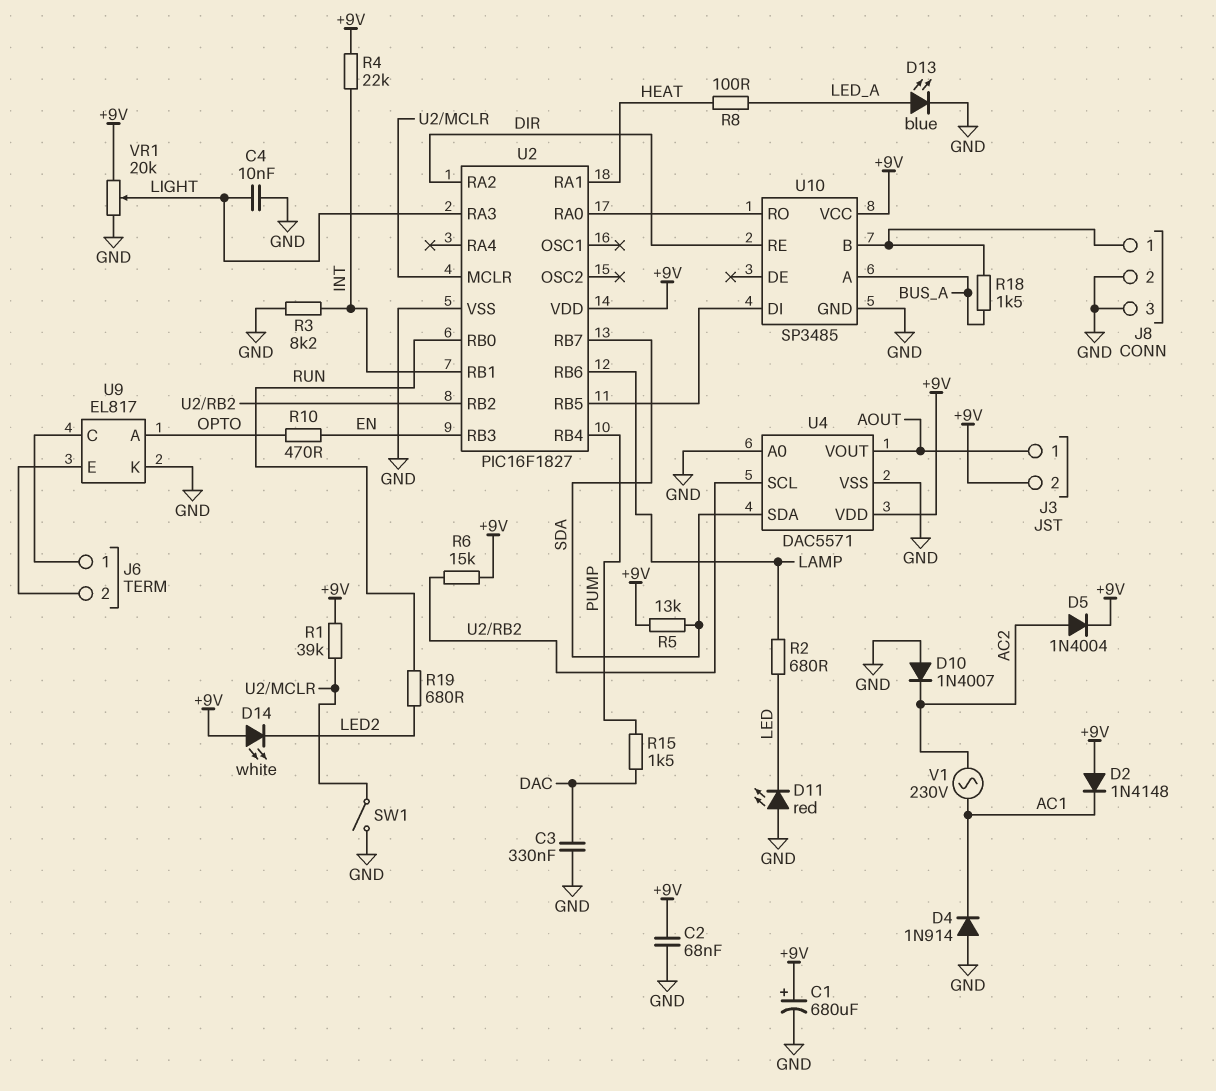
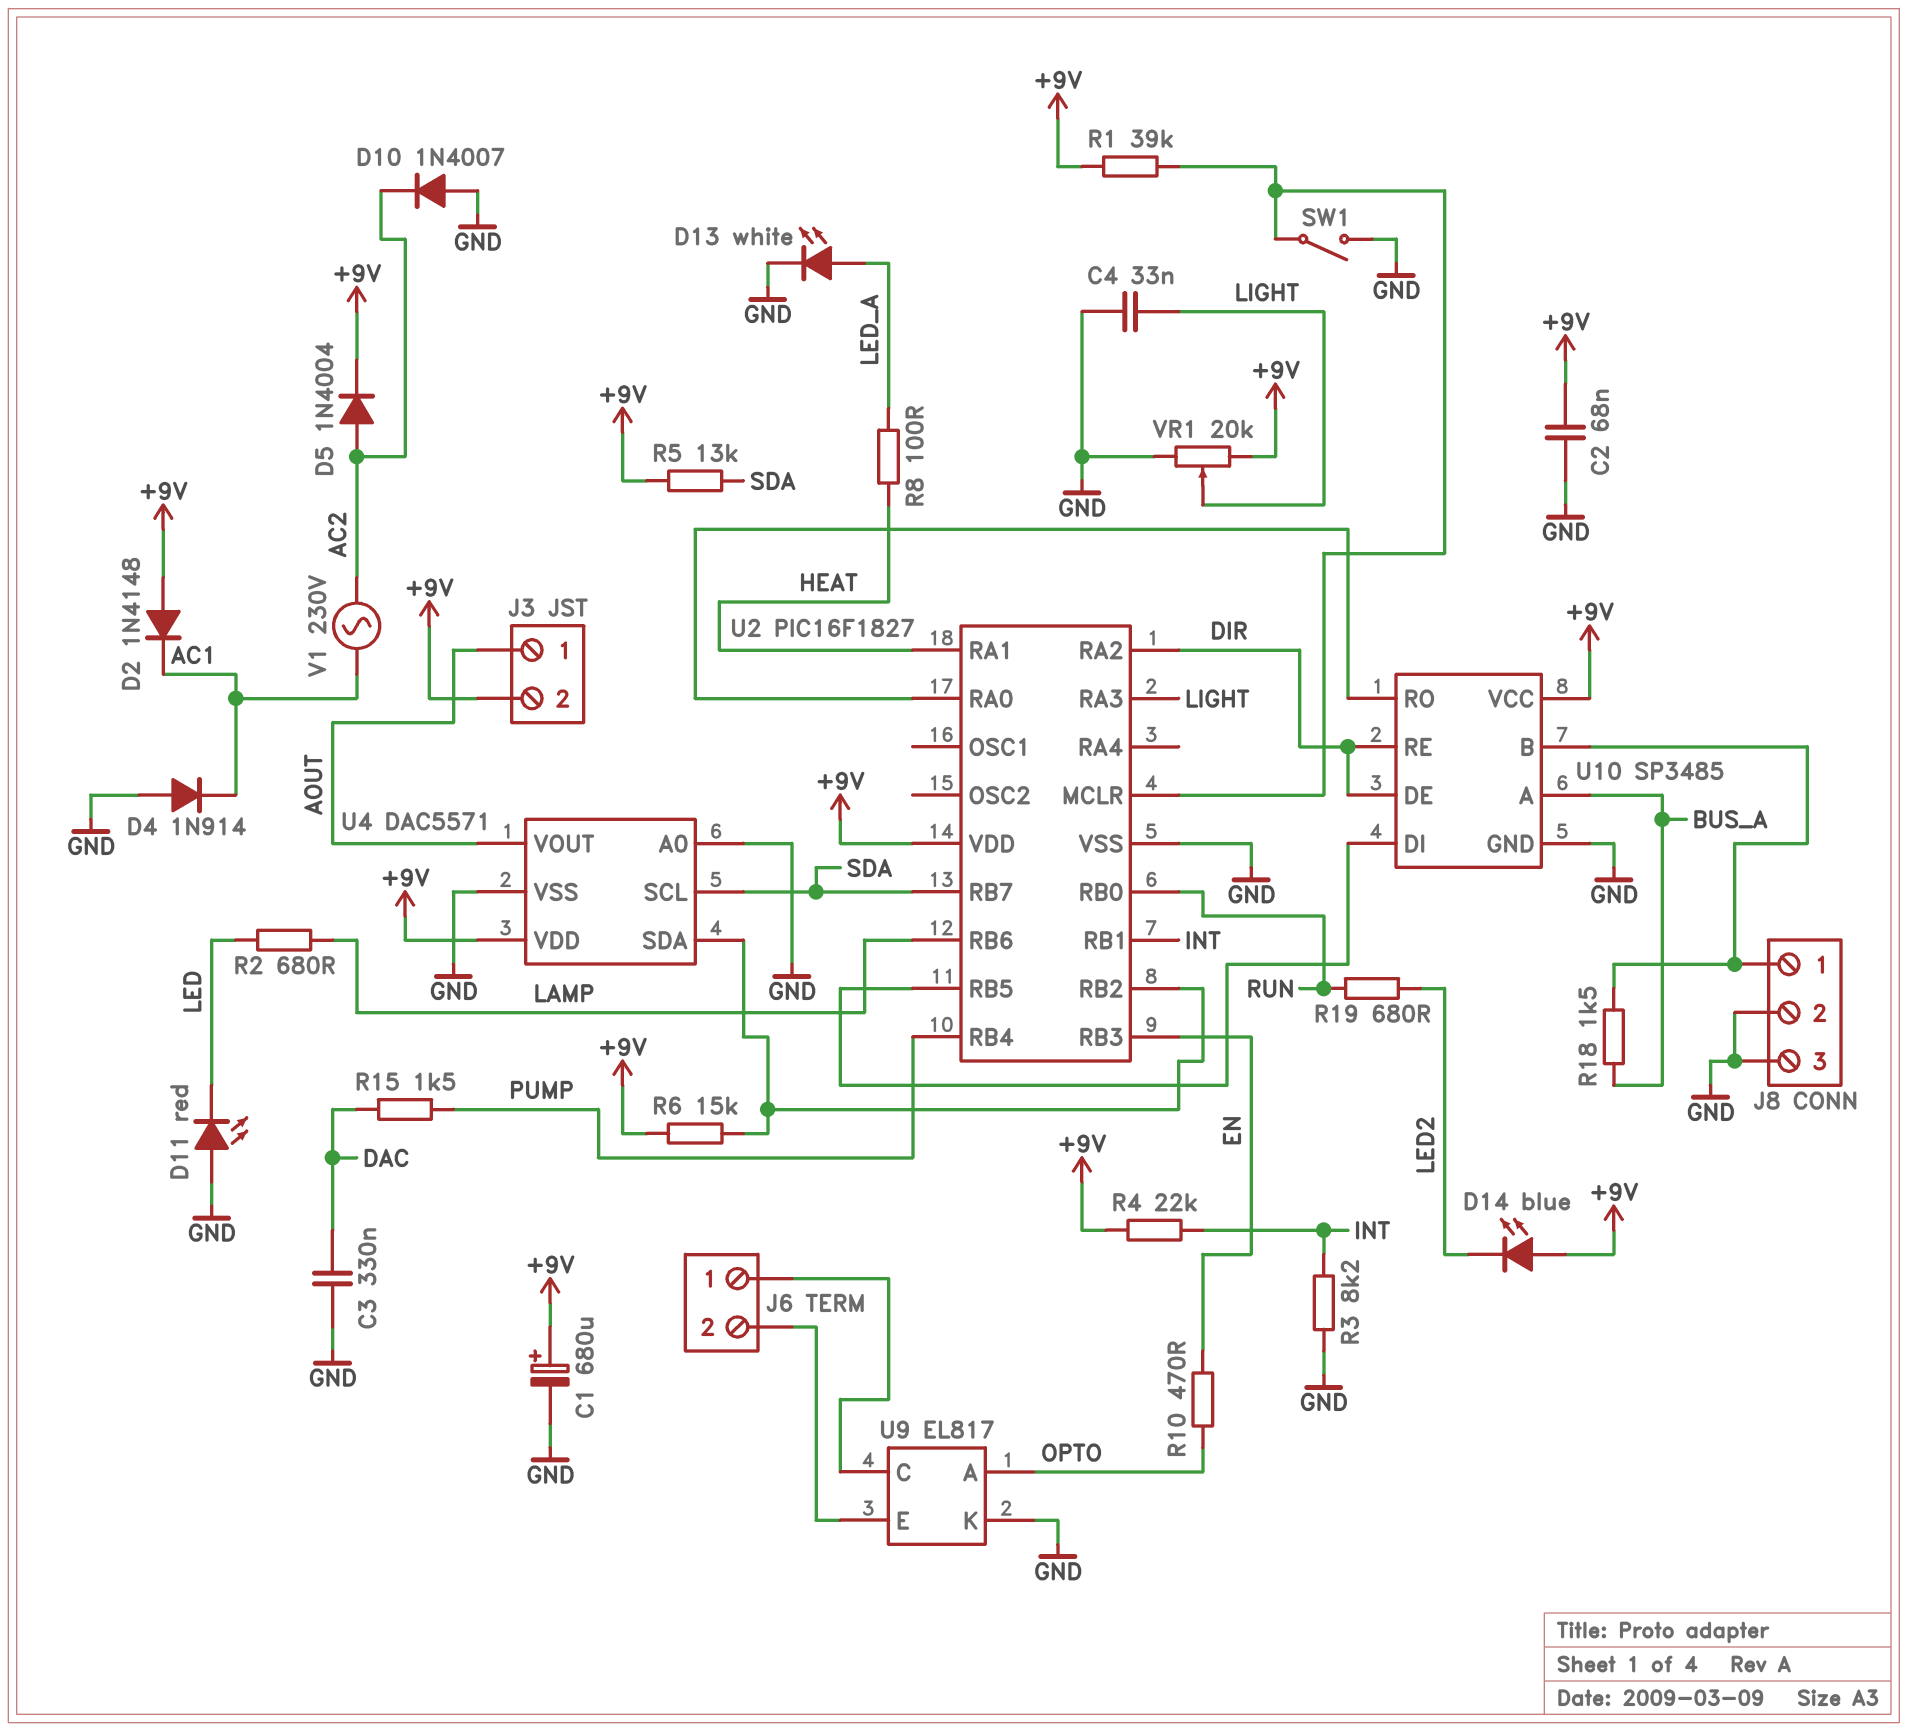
C4: 10nF (GND, LIGHT) -> 33nF (GND, LIGHT)
D13: LED blue (A LED_A, K GND) -> LED white (A LED_A, K GND)
D14: LED white (A +9V, K LED2) -> LED blue (A +9V, K LED2)
U4 pin SCL: U2/RB2 -> SDA
U4 pin SDA: SDA -> U2/RB2
U10 pin DE: none -> DIR

